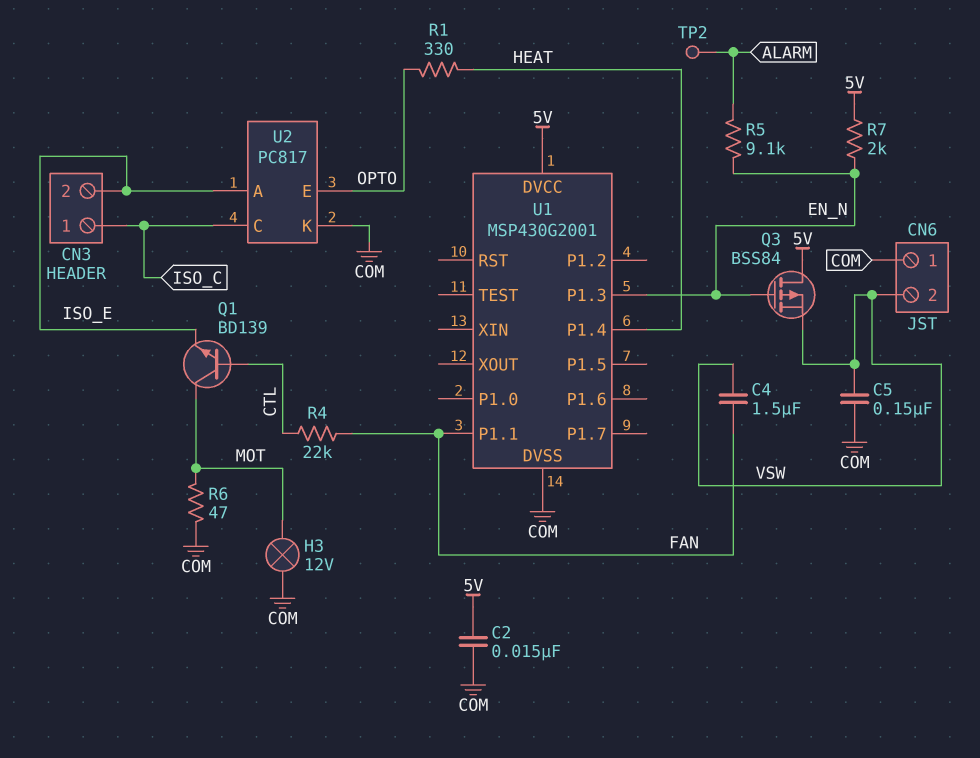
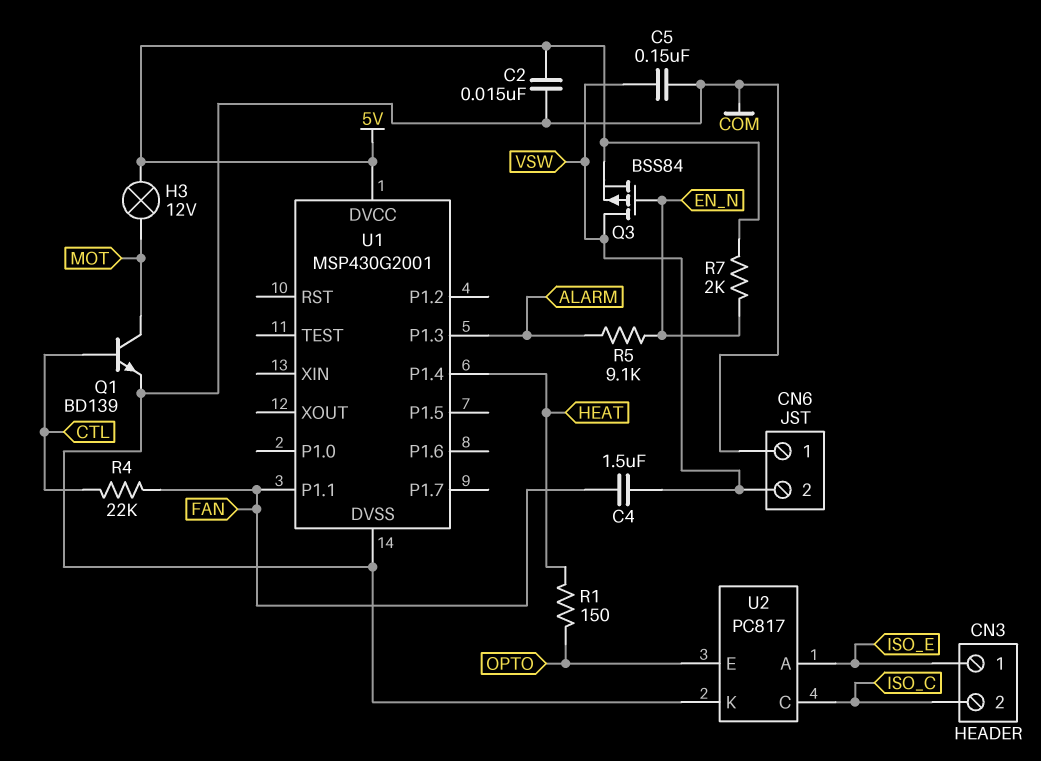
CN3 pin 1: ISO_C -> ISO_E
CN3 pin 2: ISO_E -> ISO_C
H3: lamp 12V (COM, MOT) -> lamp 12V (5V, MOT)
Q1: NPN BD139 (B CTL, C MOT, E ISO_E) -> NPN BD139 (B CTL, C MOT, E COM)
Q3: PMOS BSS84 (G EN_N, D 5V, S VSW) -> PMOS BSS84 (G EN_N, D VSW, S 5V)
R1: 330 (HEAT, OPTO) -> 150 (HEAT, OPTO)
R6: 47 (COM, MOT) -> none
TP2: test point (ALARM) -> none
U1 pin P1.3: EN_N -> ALARM

